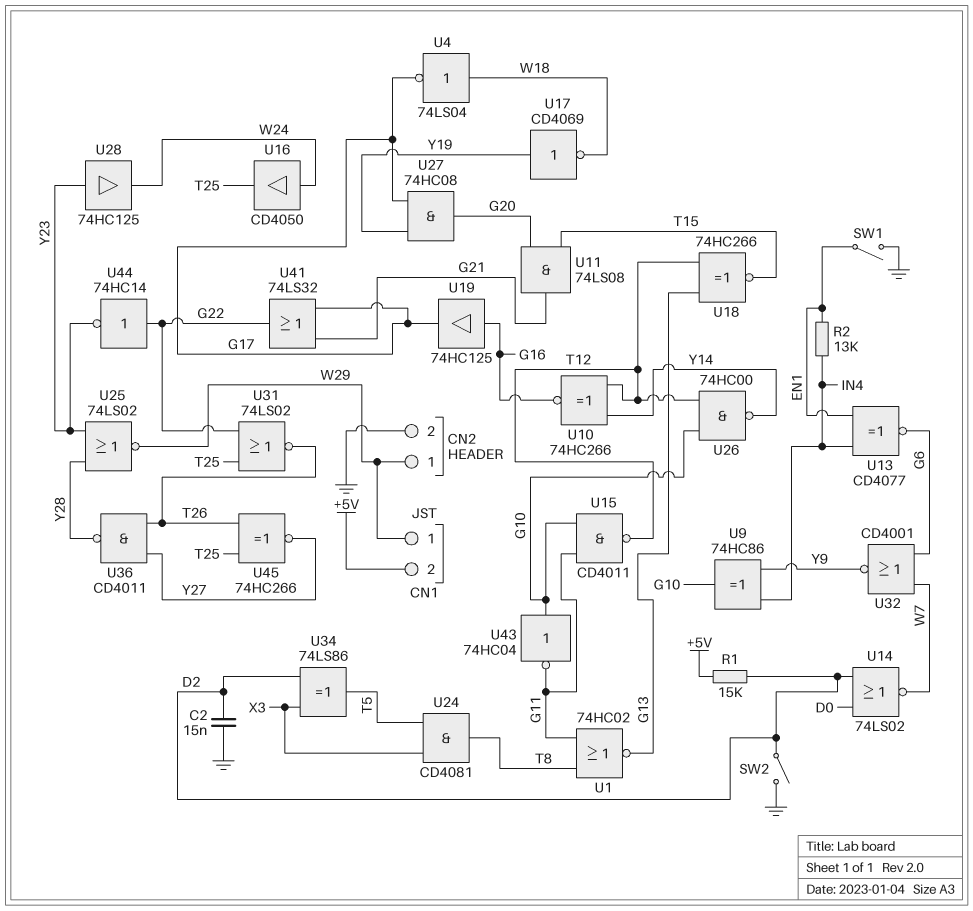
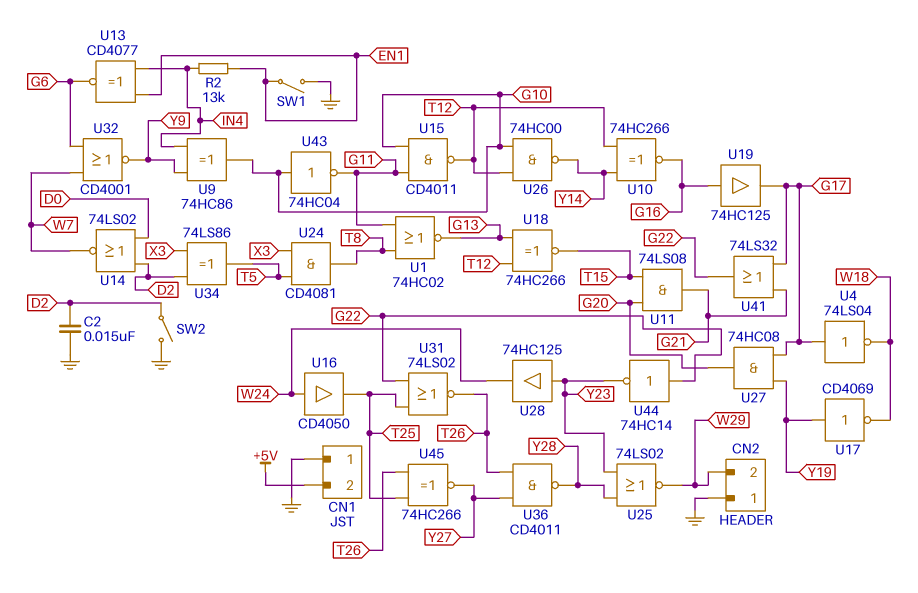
CN1 pin 1: W29 -> GND
CN2 pin 1: W29 -> GND
CN2 pin 2: GND -> W29
R1: 15k (+5V, D2) -> none
U4: NOT 74LS04 (in W18, out G17) -> NOT 74LS04 (in G17, out W18)

